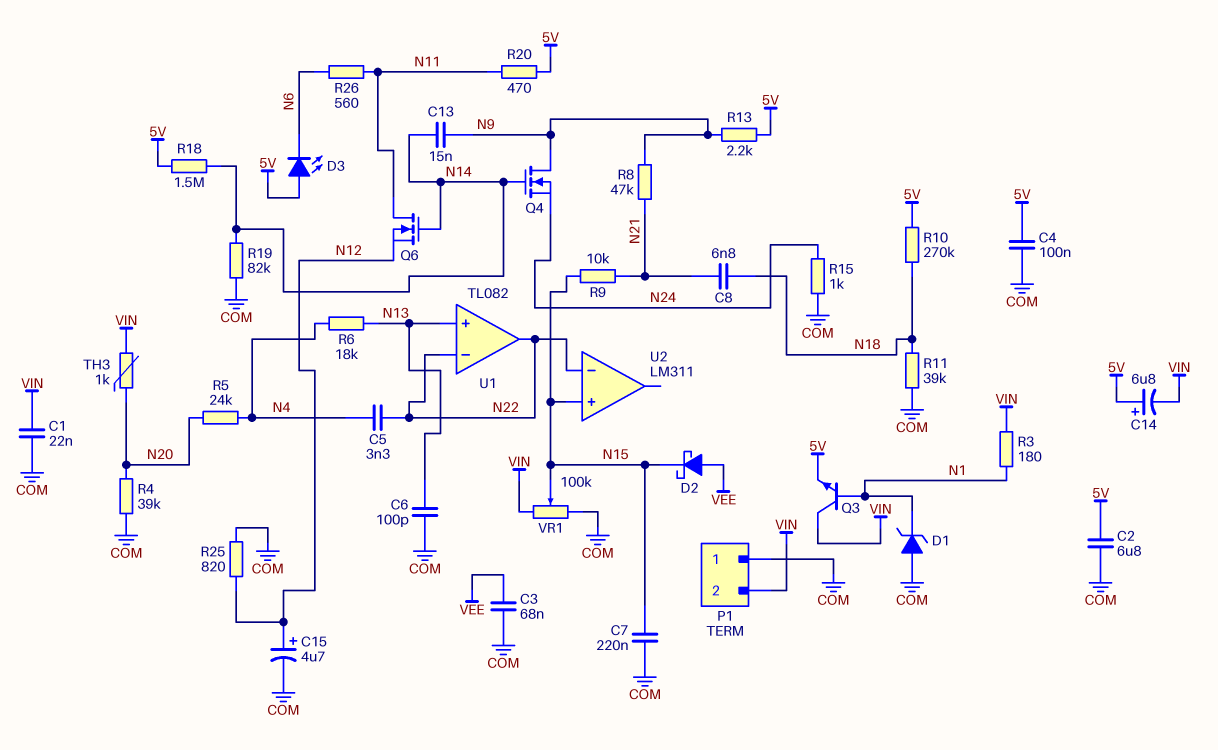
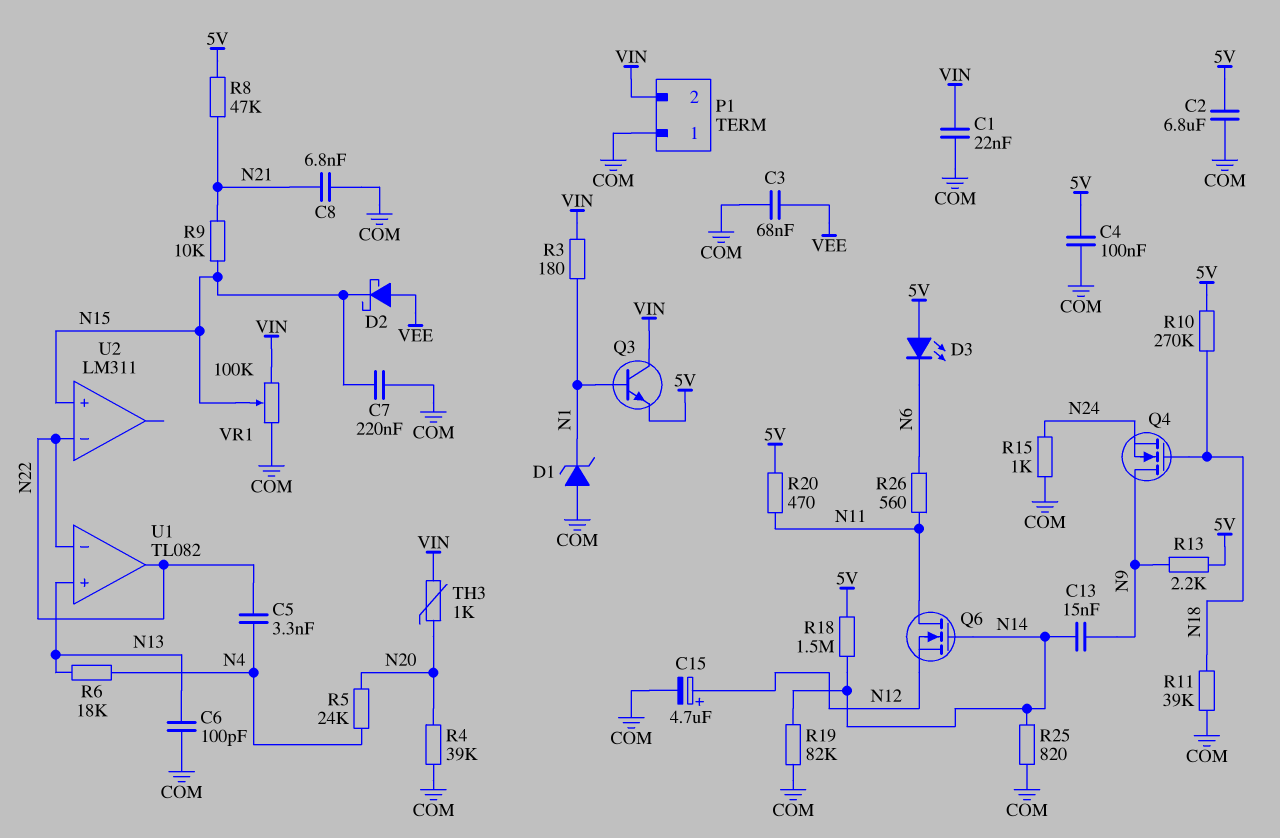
C8: 6.8nF (N18, N21) -> 6.8nF (COM, N21)
C14: 6.8uF (plus 5V, minus VIN) -> none
Q4: NMOS (G N14, D N9, S N24) -> NMOS (G N18, D N9, S N24)
R8: 47k (N9, N21) -> 47k (5V, N21)
R25: 820 (COM, N12) -> 820 (COM, N14)

